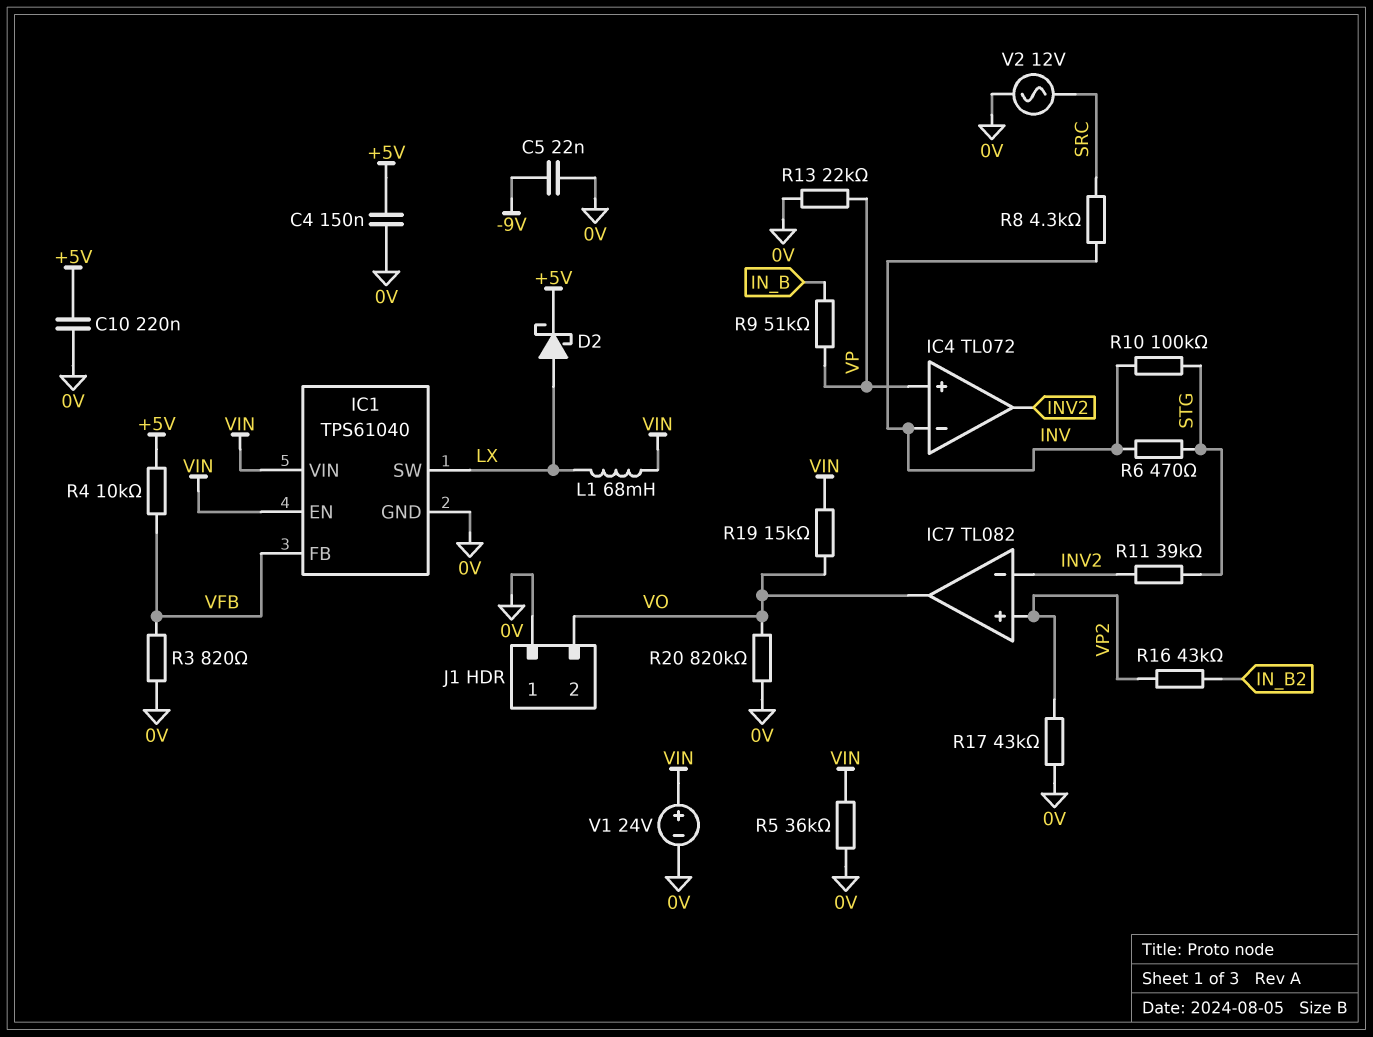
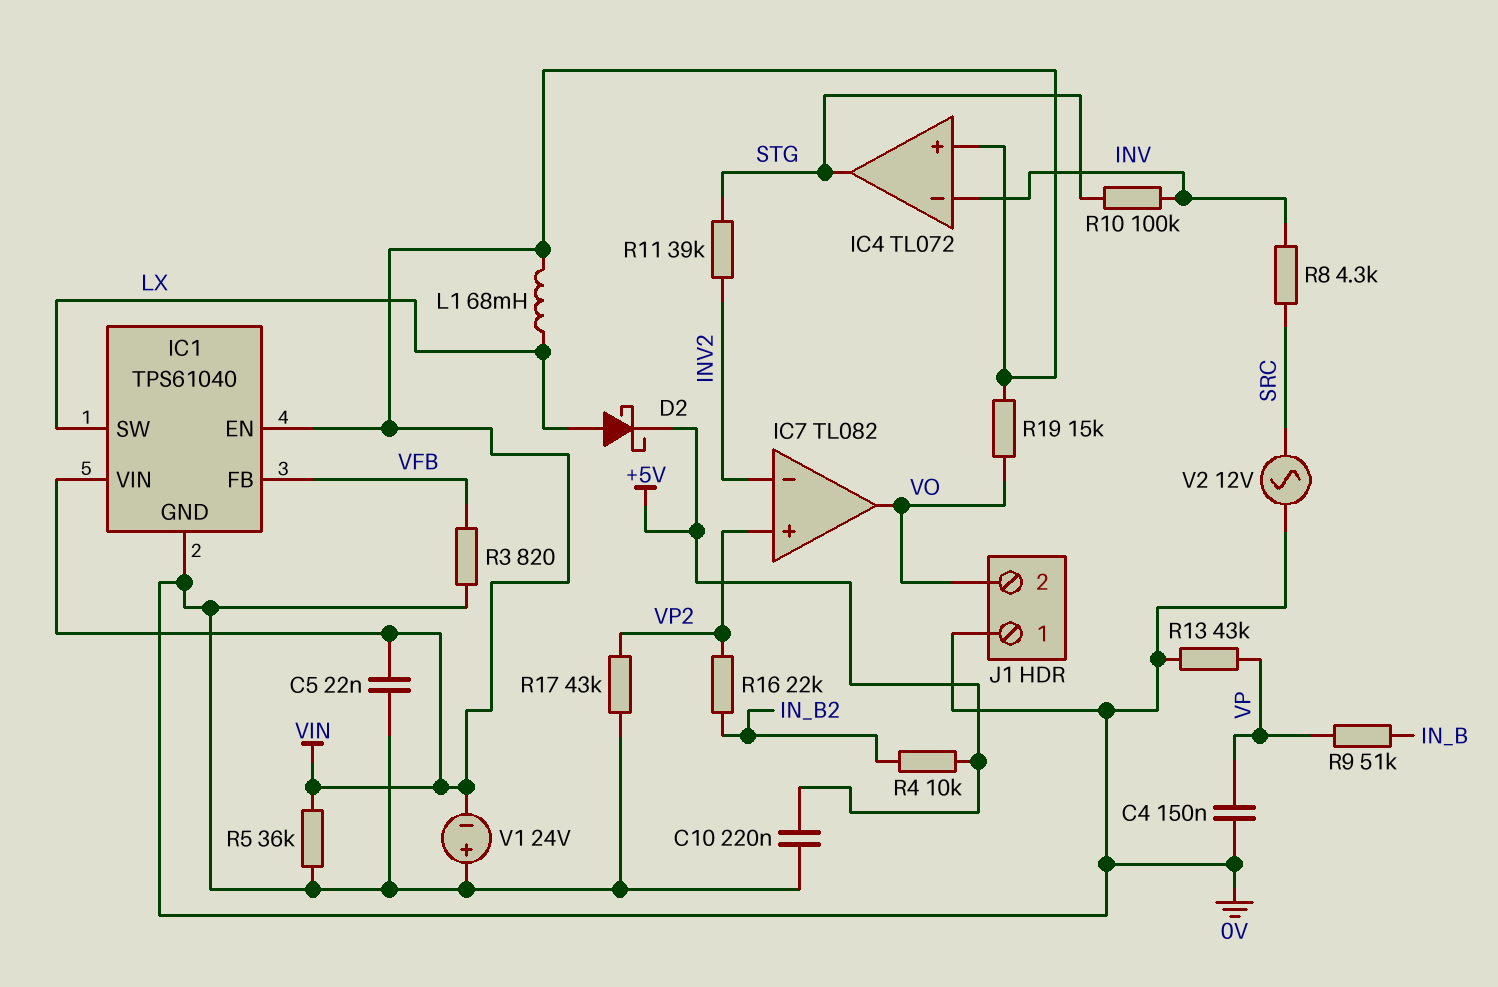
C4: 150nF (+5V, 0V) -> 150nF (0V, VP)
C5: 22nF (-9V, 0V) -> 22nF (0V, VIN)
IC4 pin in+: VP -> VIN
IC4 pin out: INV2 -> STG
R4: 10k (+5V, VFB) -> 10k (+5V, IN_B2)
R6: 470 (INV, STG) -> none
R13: 22k (0V, VP) -> 43k (0V, VP)
R16: 43k (IN_B2, VP2) -> 22k (IN_B2, VP2)
R20: 820k (0V, VO) -> none
V1: 24V (plus VIN, minus 0V) -> 24V (plus 0V, minus VIN)

